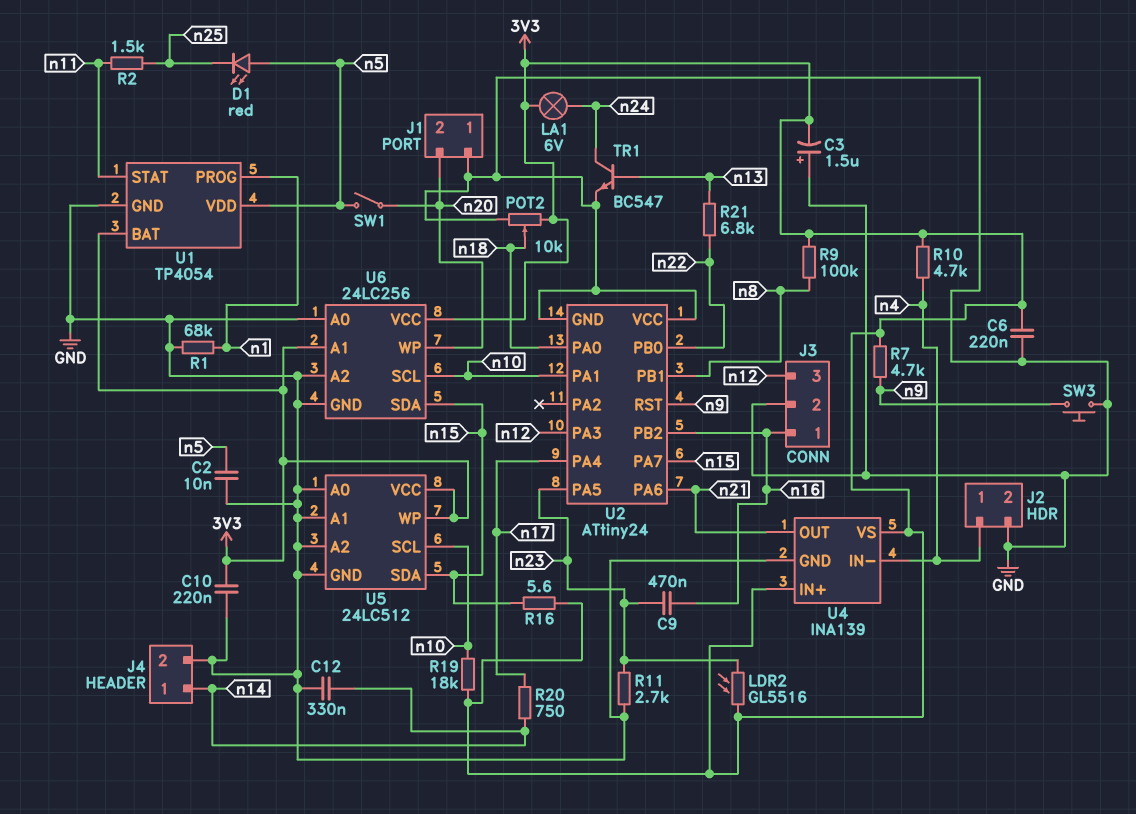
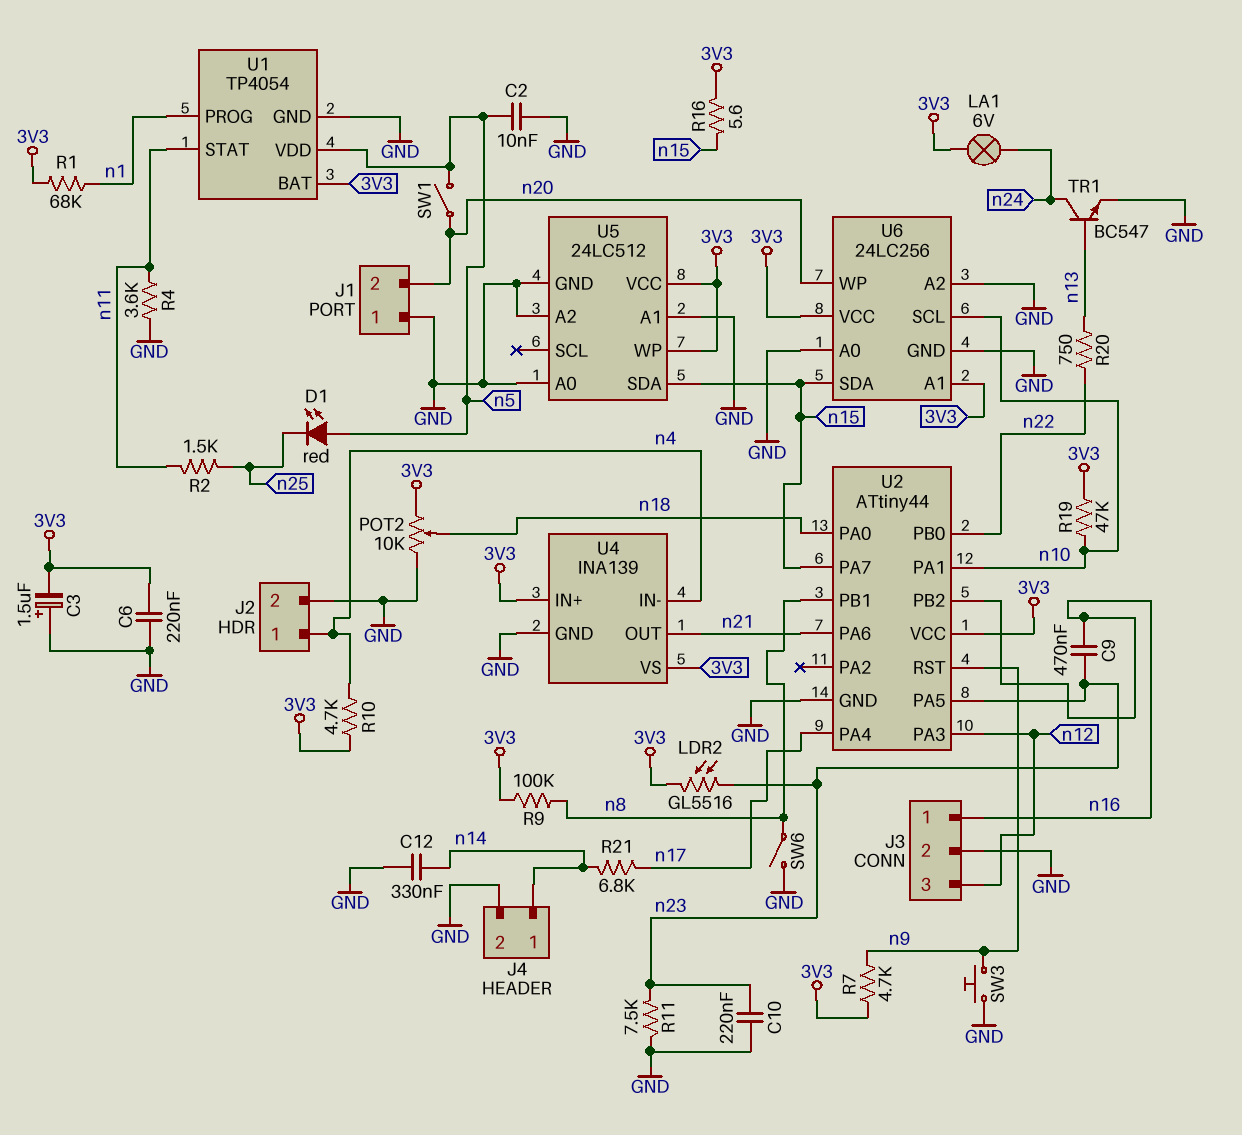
C10: 220nF (3V3, GND) -> 220nF (GND, n23)
R1: 68k (GND, n1) -> 68k (3V3, n1)
R4: none -> 3.6k (GND, n11)
R11: 2.7k (GND, n23) -> 7.5k (GND, n23)
R19: 18k (3V3, n10) -> 47k (3V3, n10)
R20: 750 (n14, n17) -> 750 (n13, n22)
R21: 6.8k (n13, n22) -> 6.8k (n14, n17)
SW6: none -> switch (GND, n8)
U2: ATtiny24 -> ATtiny44
U2 pin VCC: GND -> 3V3
U5 pin SCL: n10 -> none

